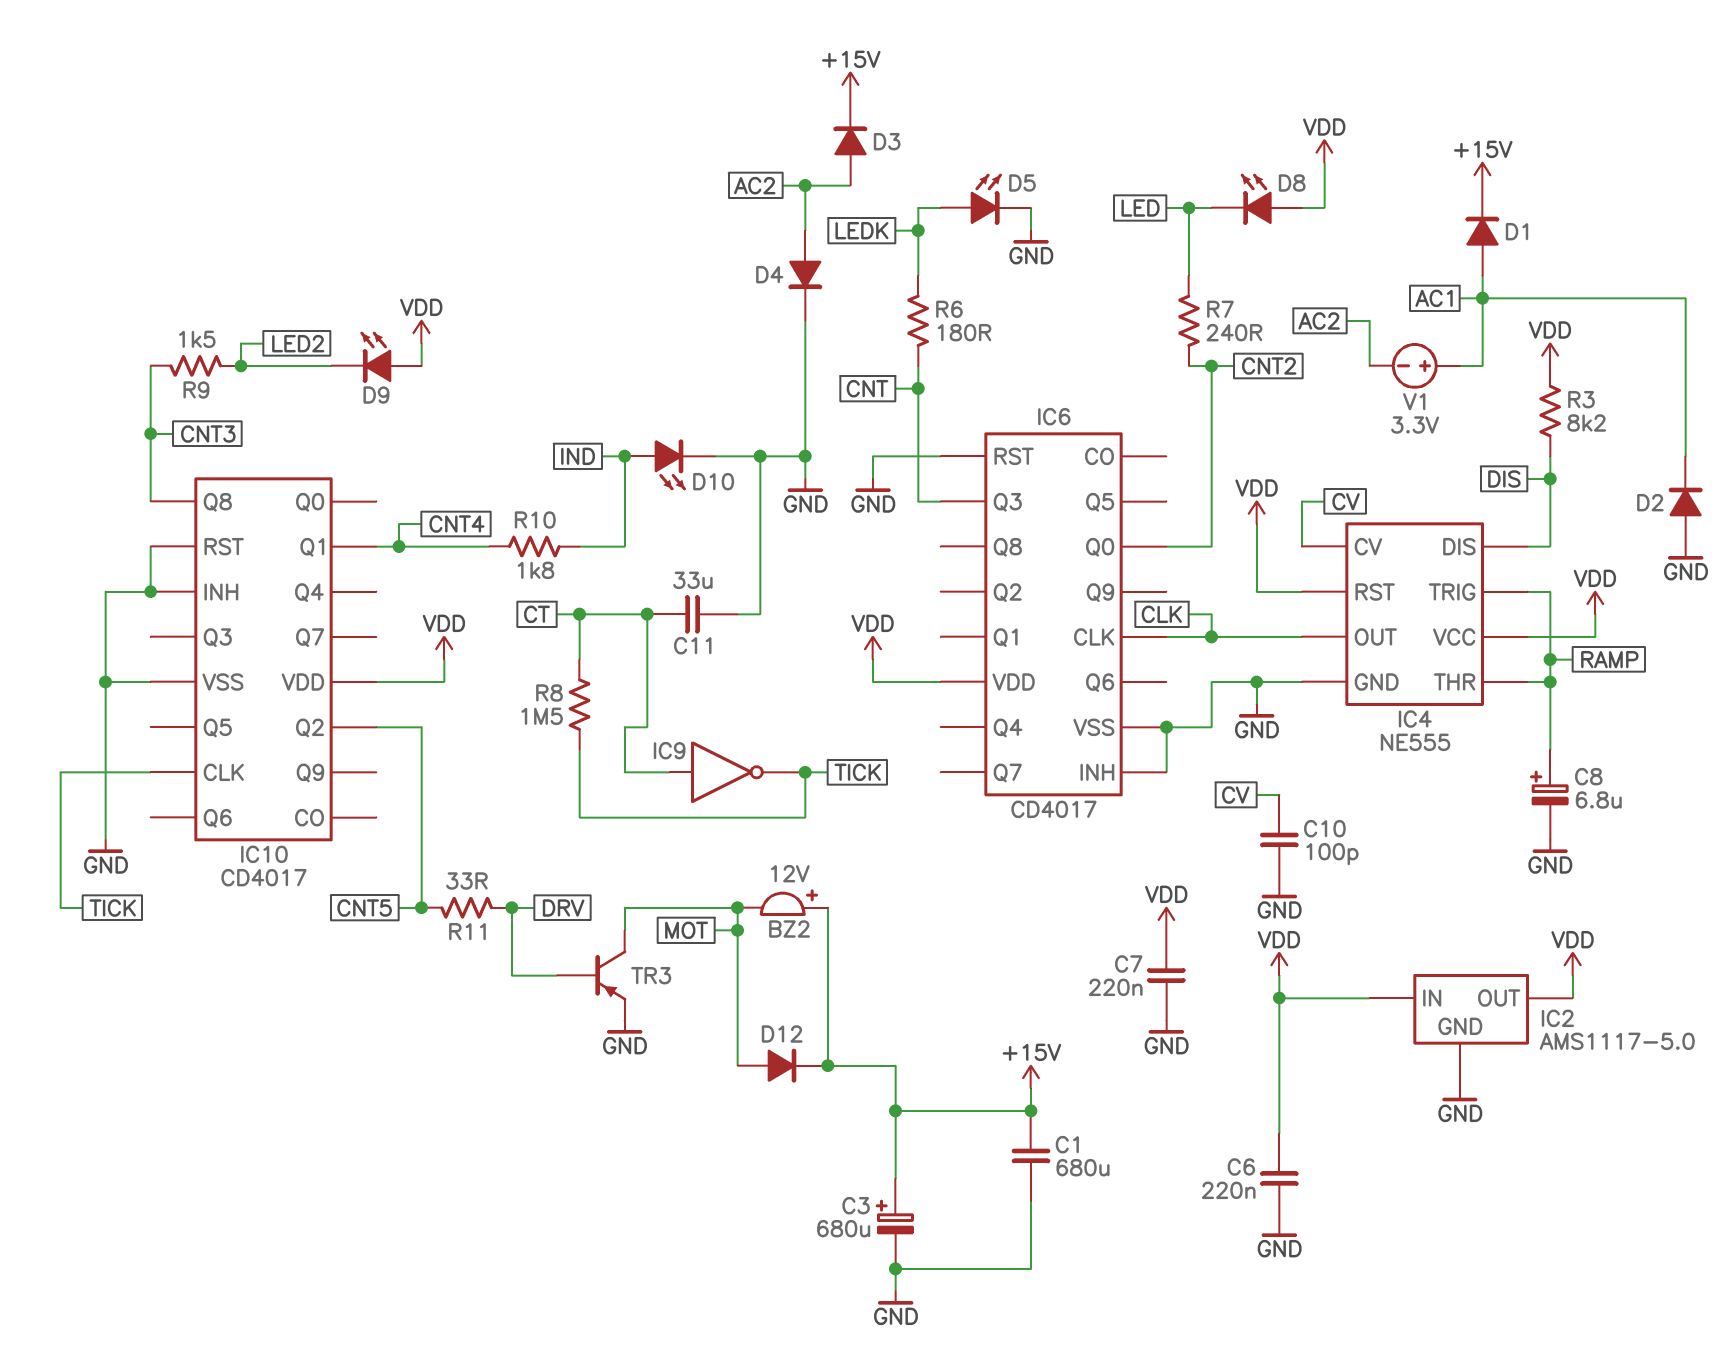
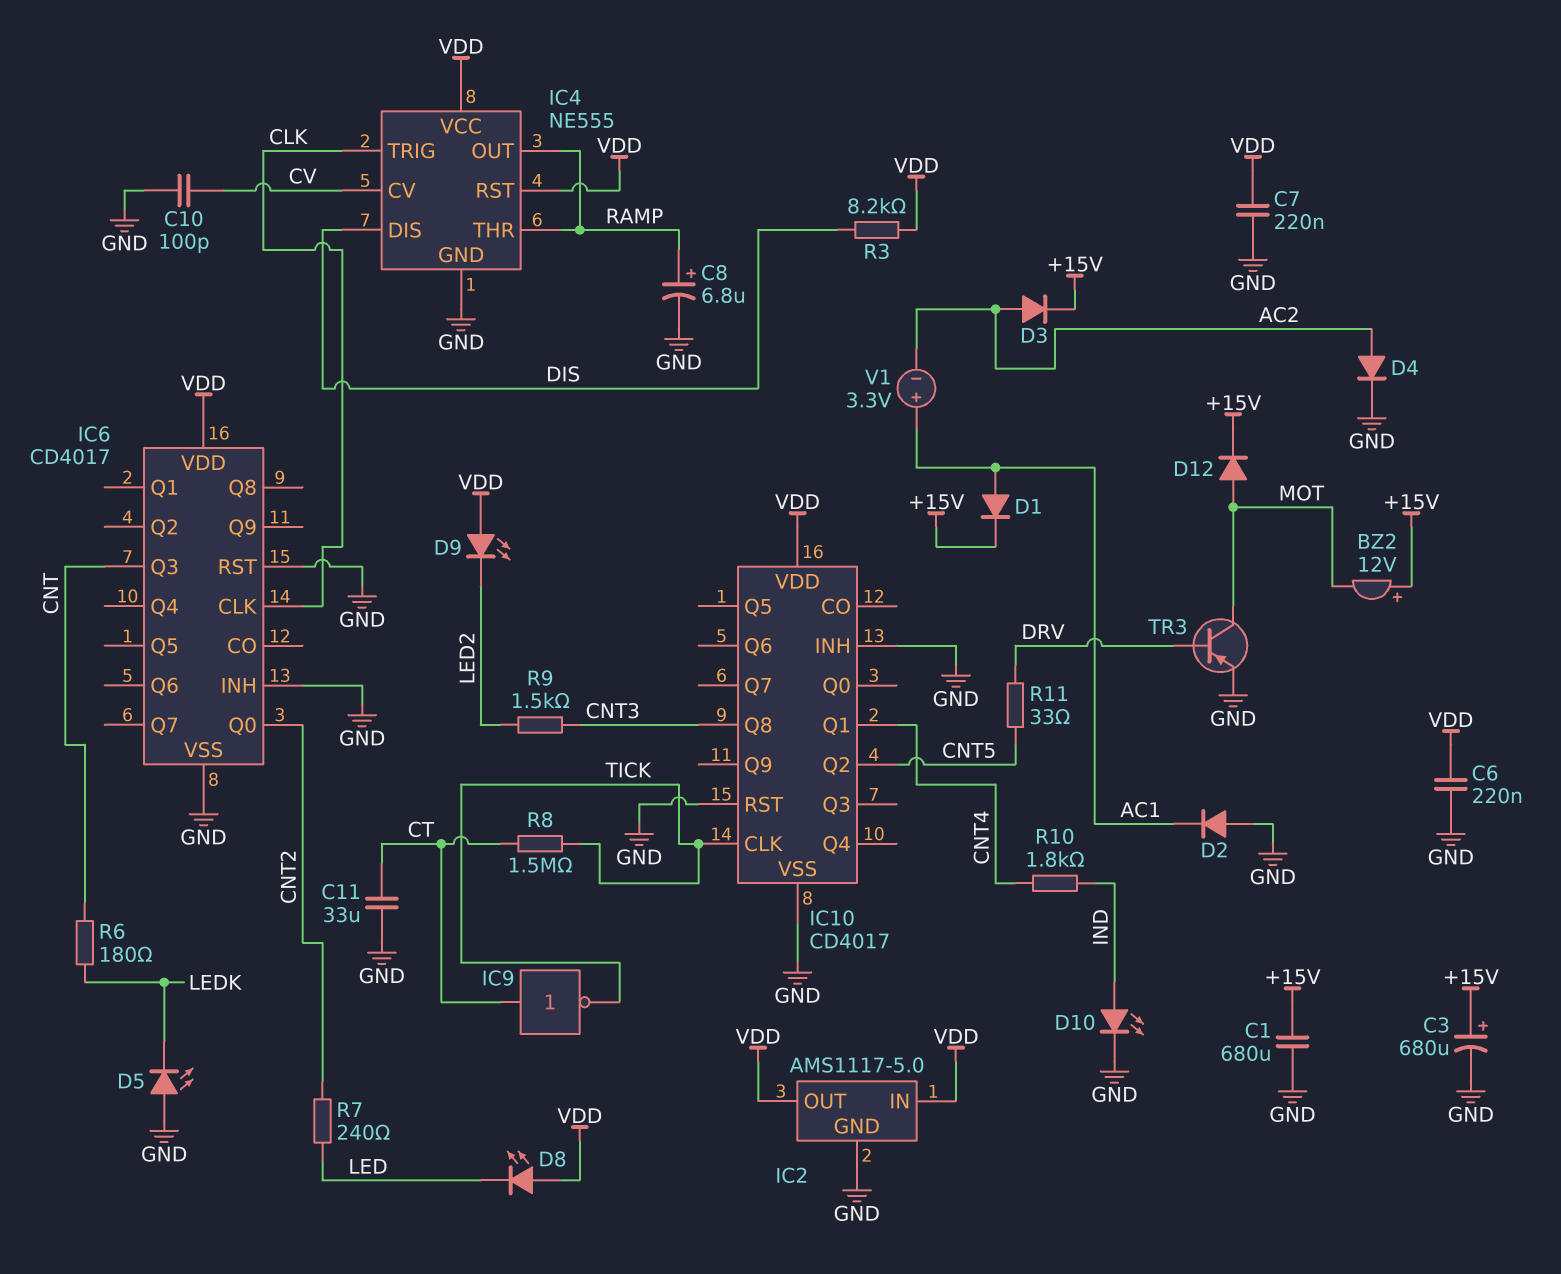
D5: LED (A LEDK, K GND) -> LED (A GND, K LEDK)
IC4 pin OUT: CLK -> RAMP
IC4 pin TRIG: RAMP -> CLK

